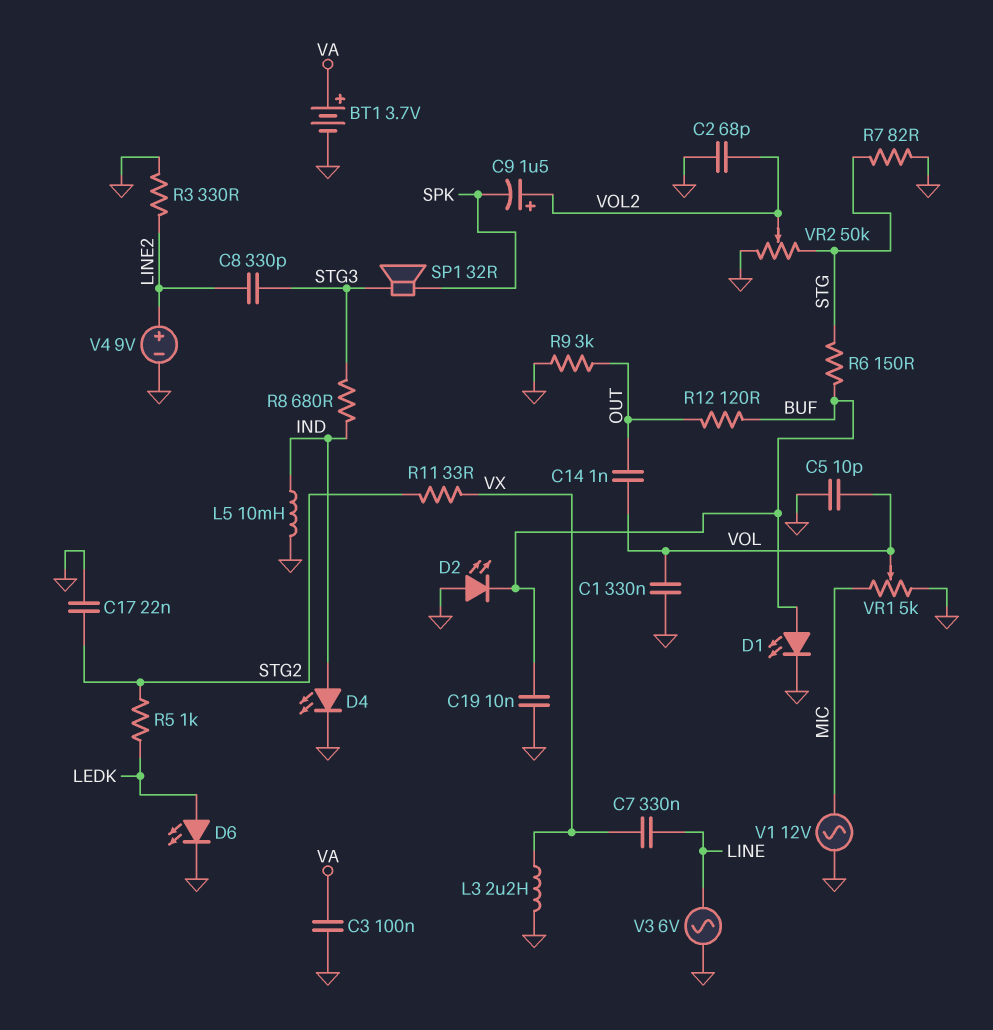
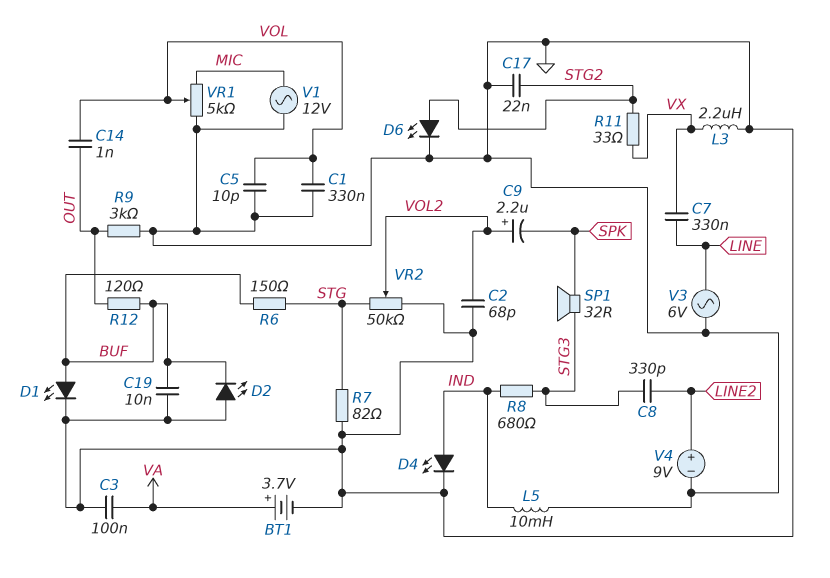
C9: 1.5uF (plus VOL2, minus SPK) -> 2.2uF (plus VOL2, minus SPK)
D6: LED (A LEDK, K GND) -> LED (A STG2, K GND)
R3: 330 (GND, LINE2) -> none
R5: 1k (LEDK, STG2) -> none

